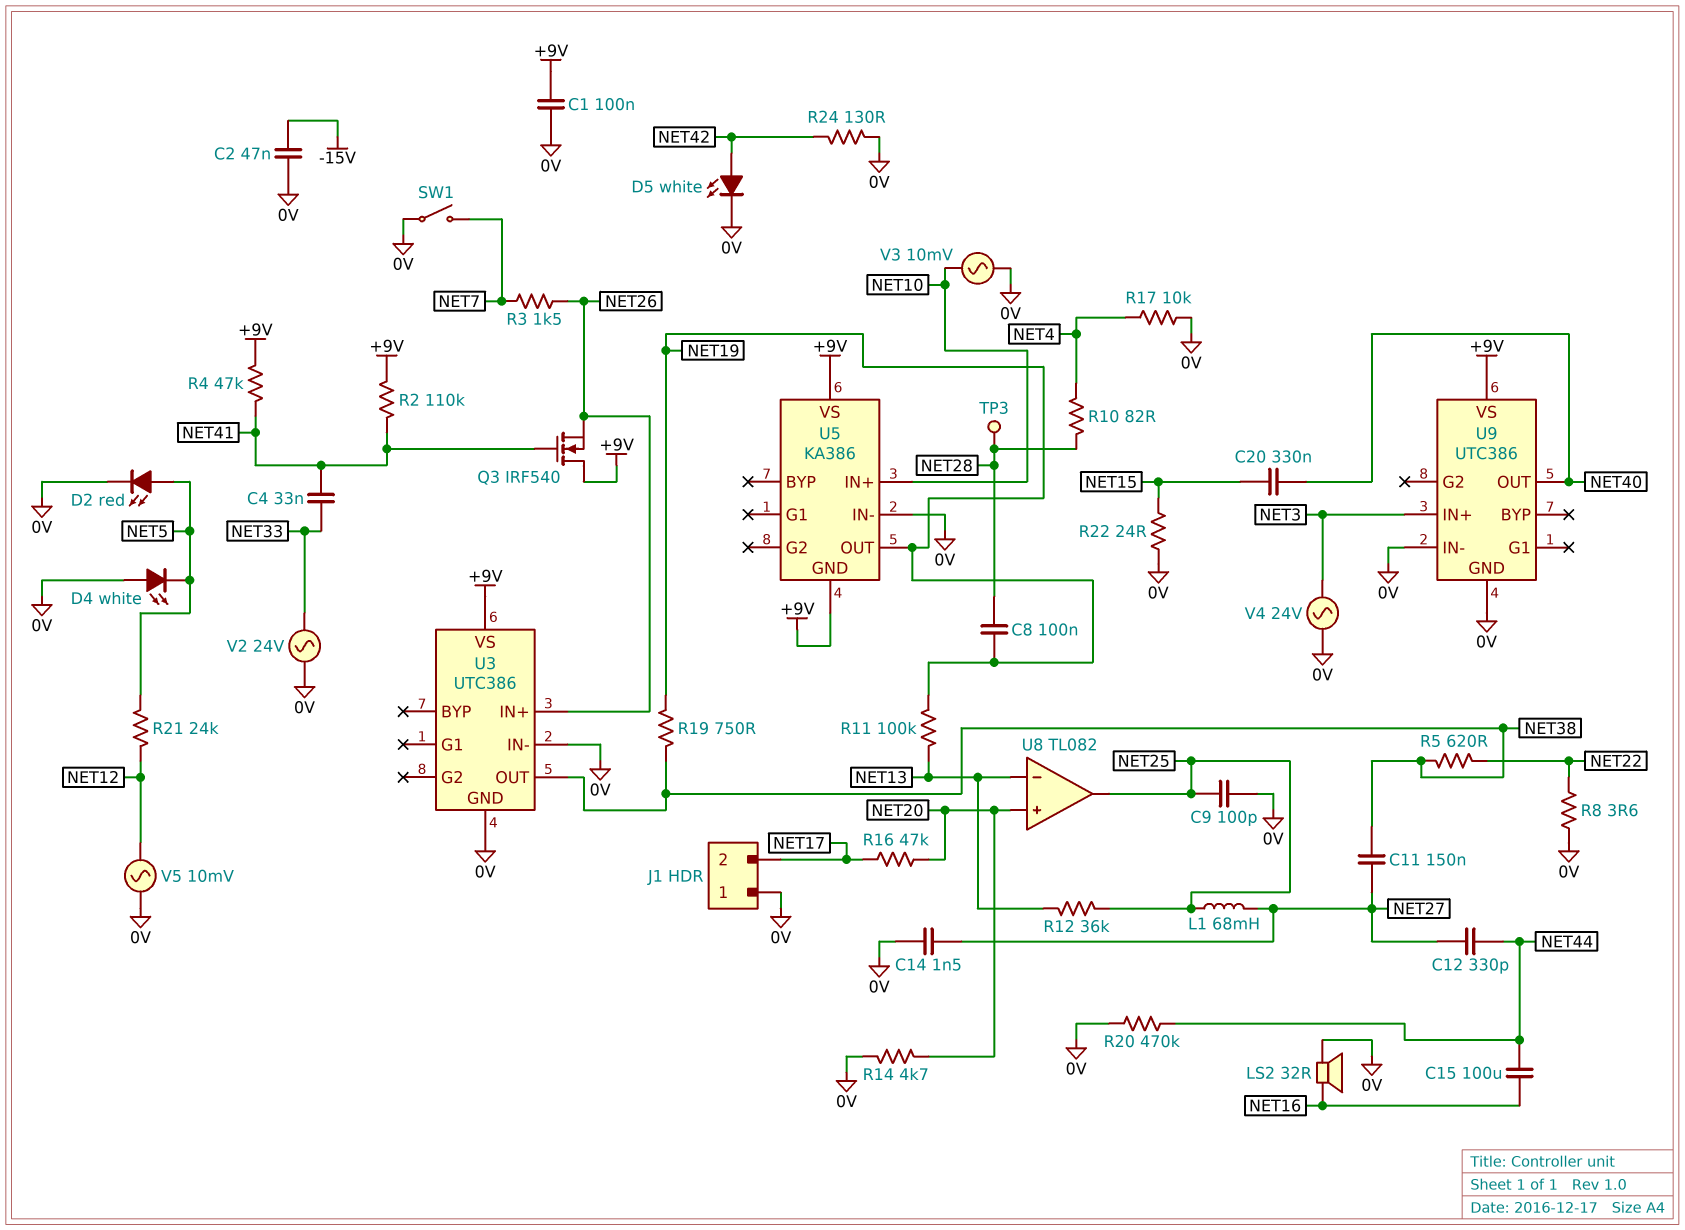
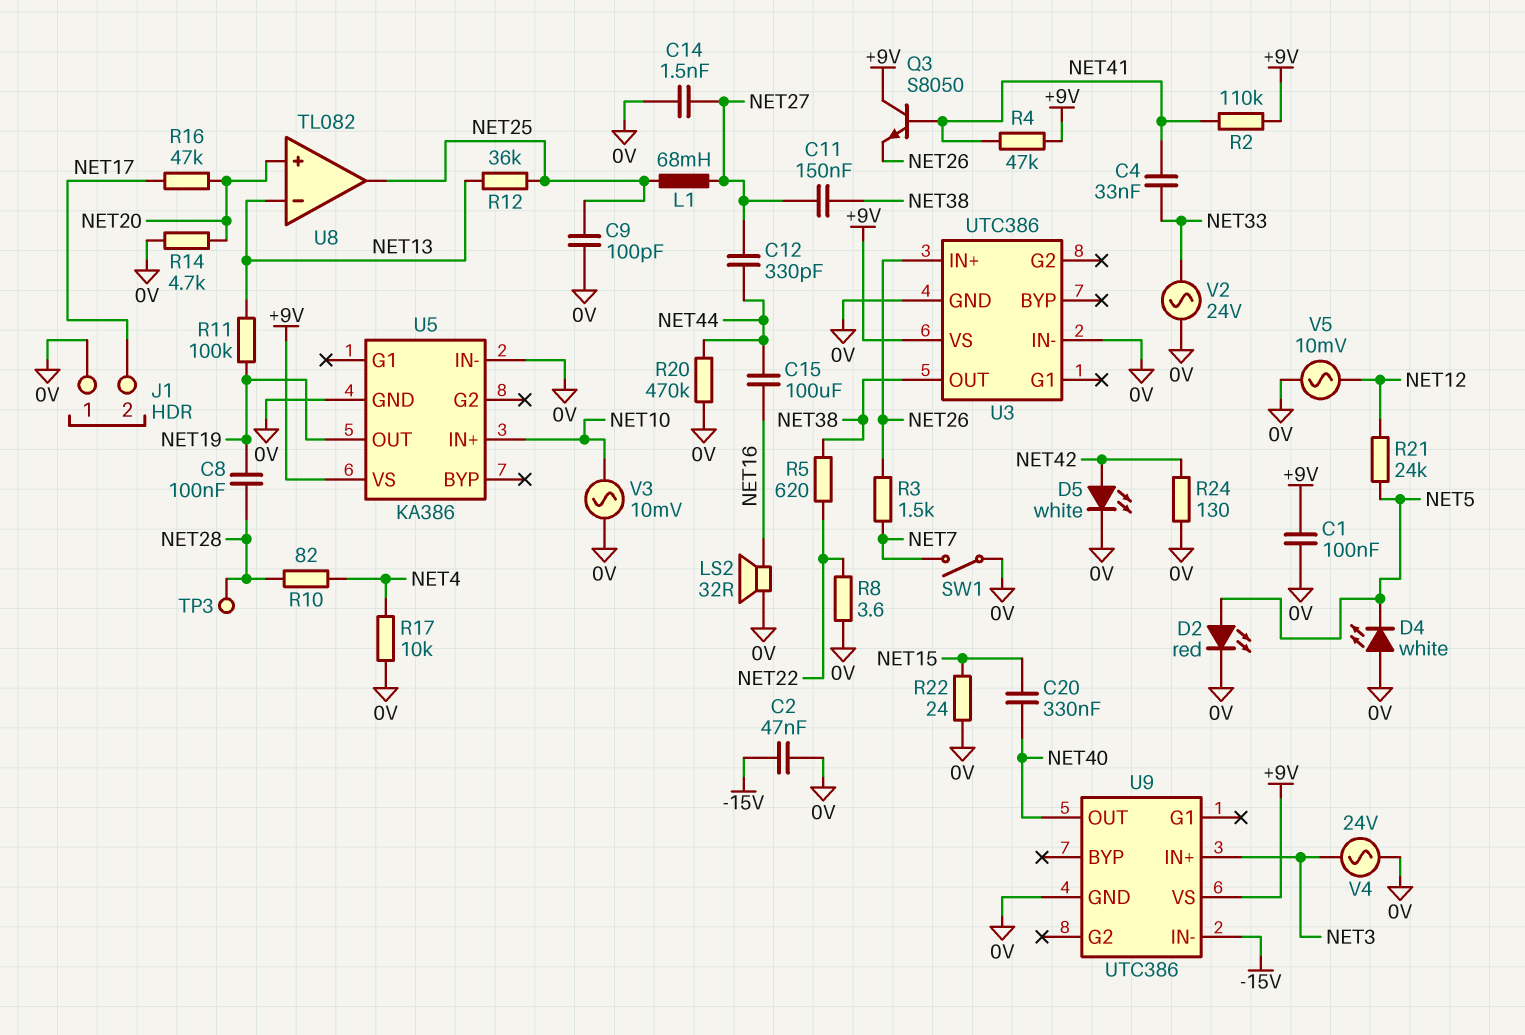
Q3: NMOS IRF540 (G NET41, D +9V, S NET26) -> NPN S8050 (B NET41, C +9V, E NET26)
R19: 750 (NET19, NET38) -> none
U5 pin GND: +9V -> 0V
U9 pin IN-: 0V -> -15V

